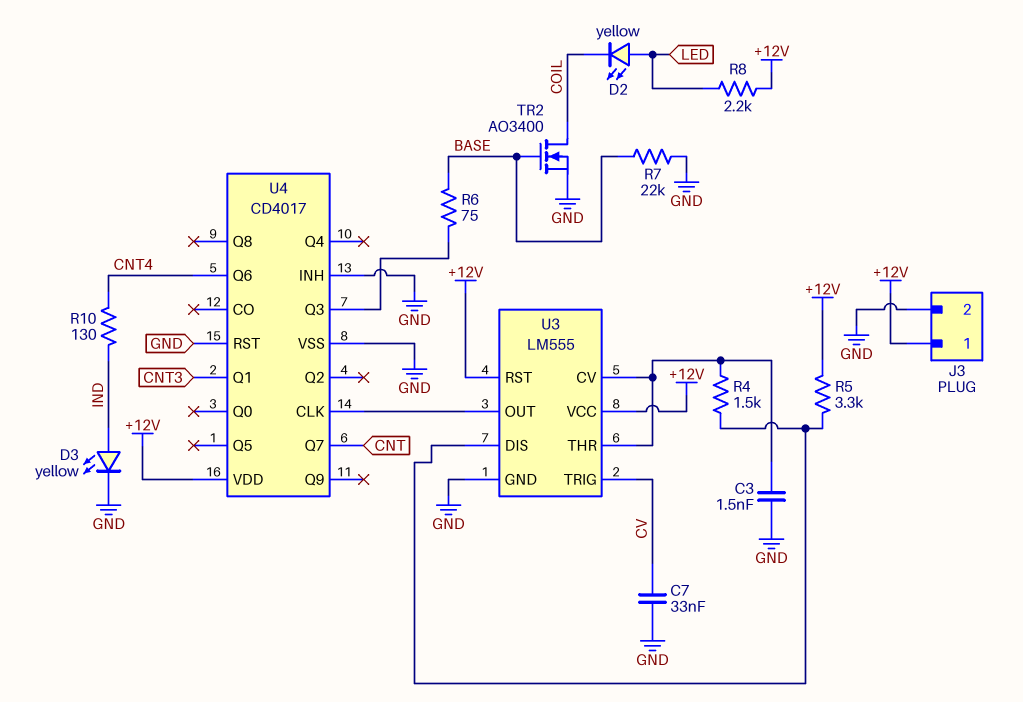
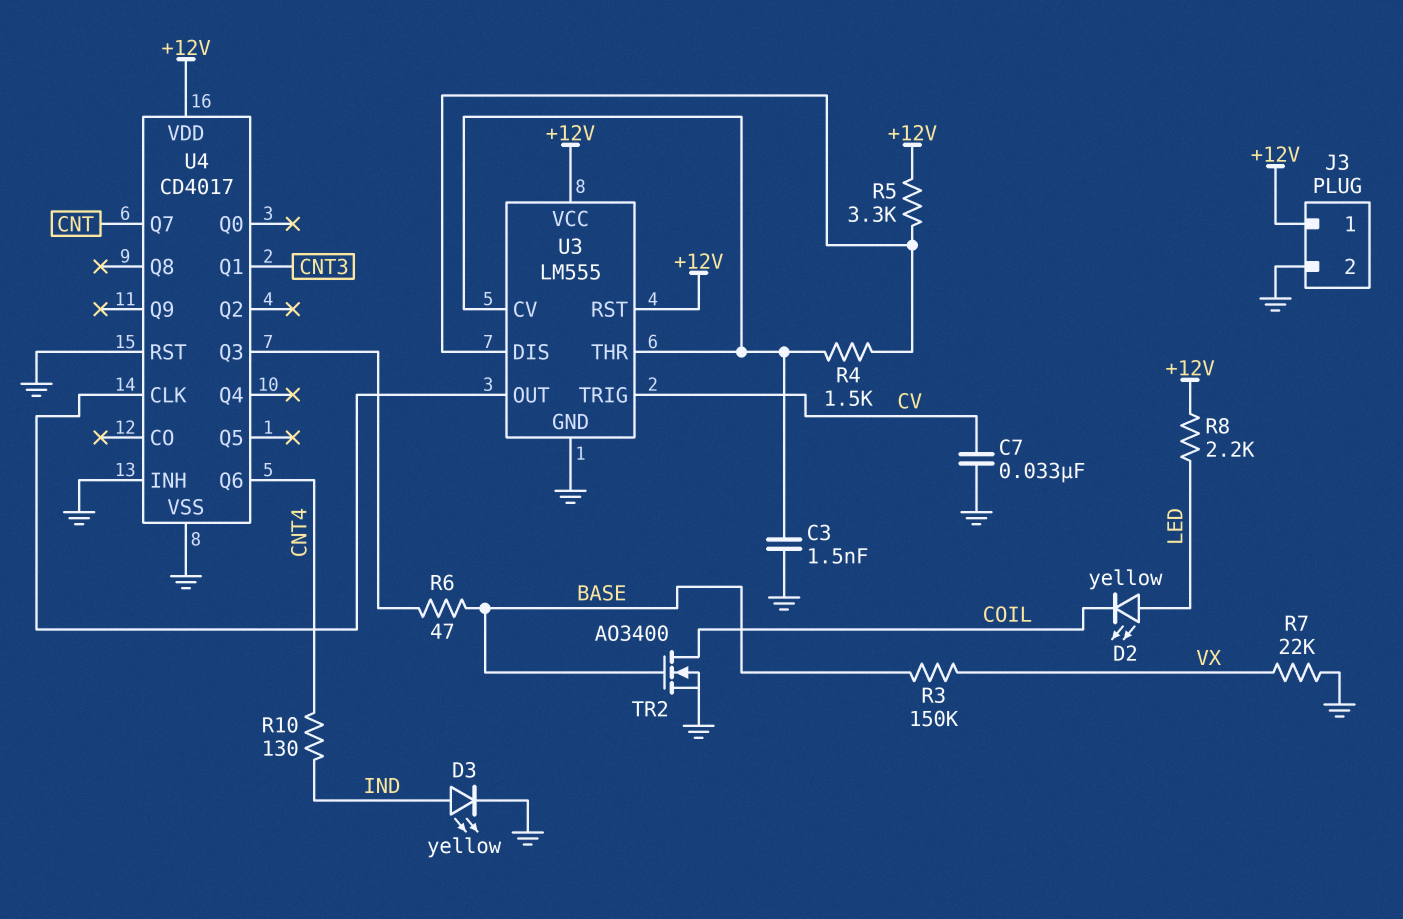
R3: none -> 150k (BASE, VX)
R6: 75 (BASE, U4/Q3) -> 47 (BASE, U4/Q3)
R7: 22k (BASE, GND) -> 22k (GND, VX)

